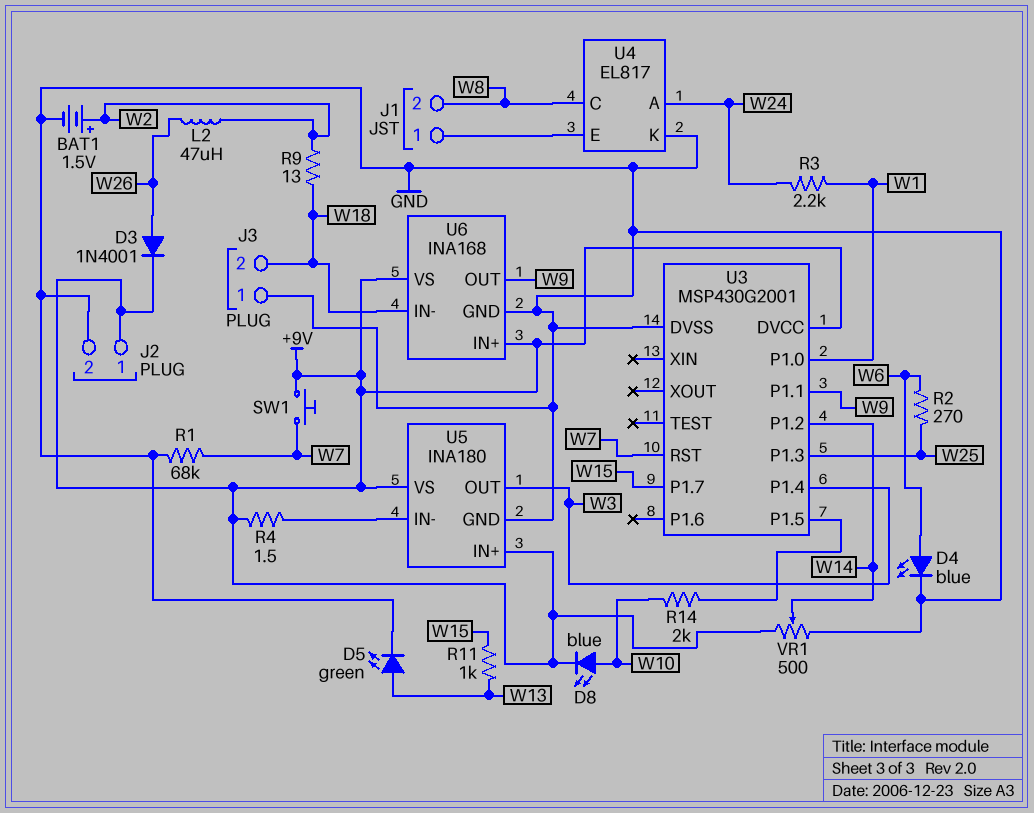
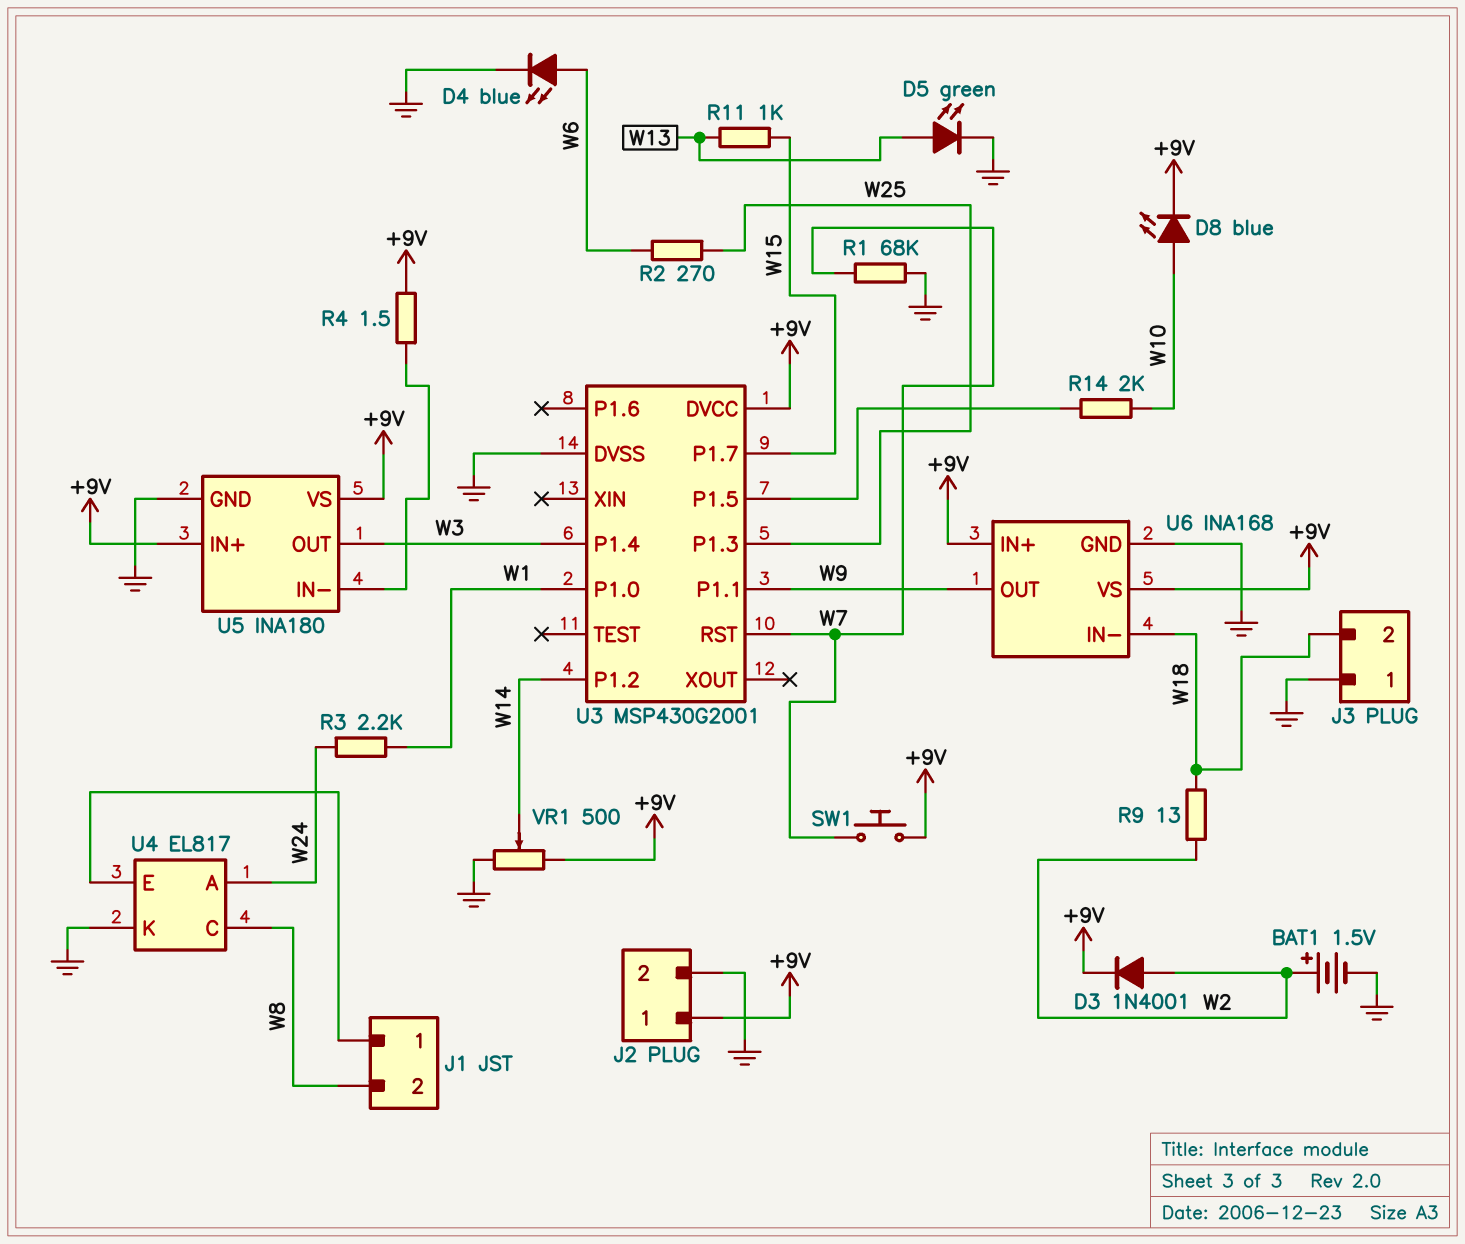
D3: diode 1N4001 (A W26, K +9V) -> diode 1N4001 (A W2, K +9V)
L2: 47uH (W2, W26) -> none

